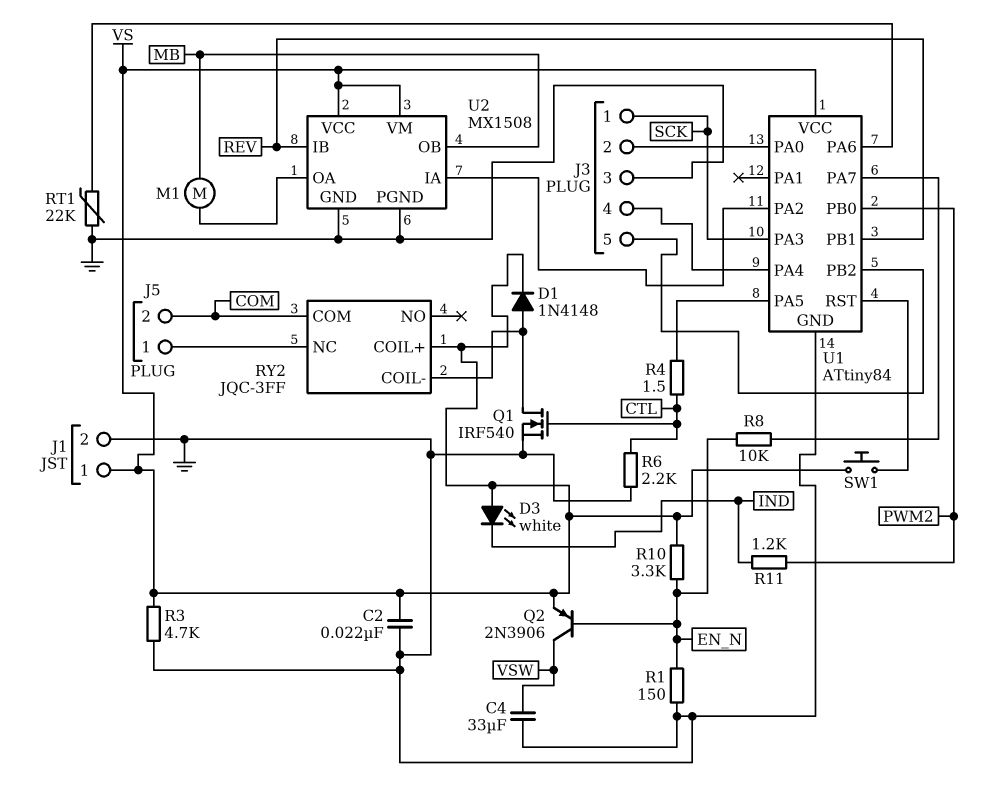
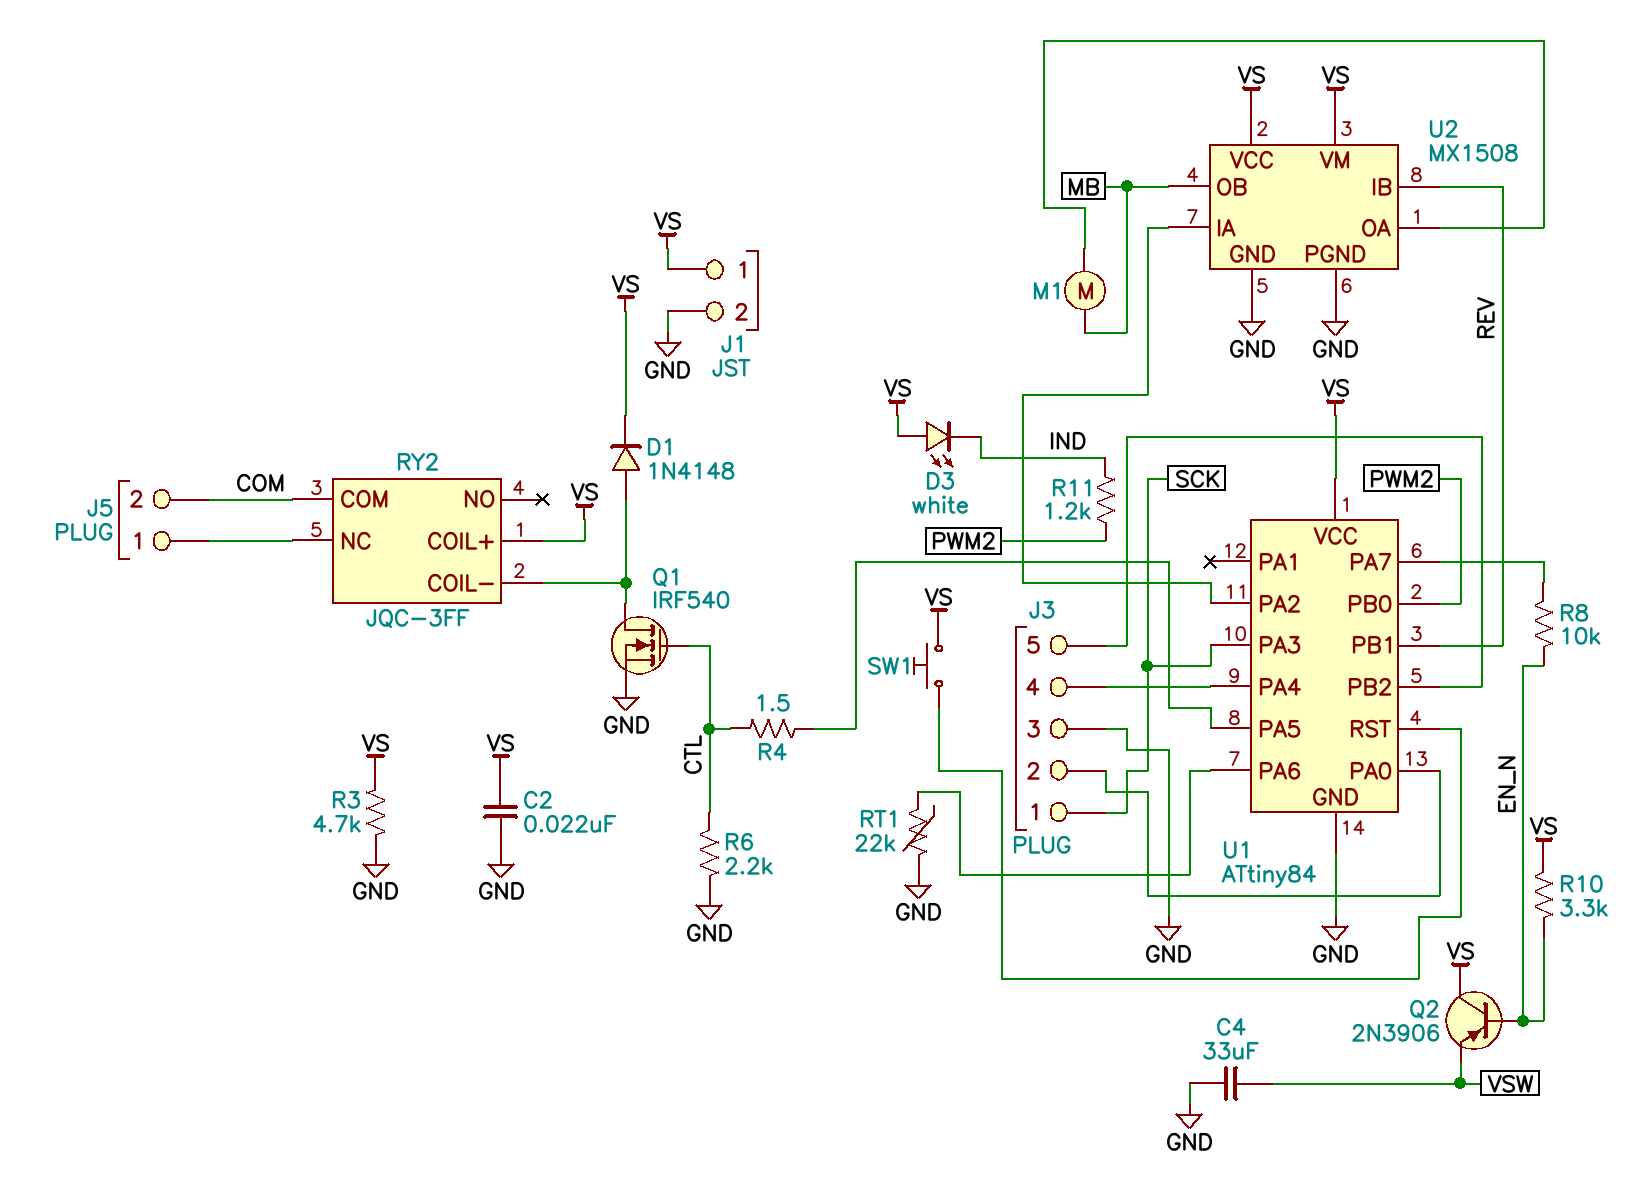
Q2: PNP 2N3906 (B EN_N, C VSW, E VS) -> PNP 2N3906 (B EN_N, C VS, E VSW)
R1: 150 (EN_N, GND) -> none

